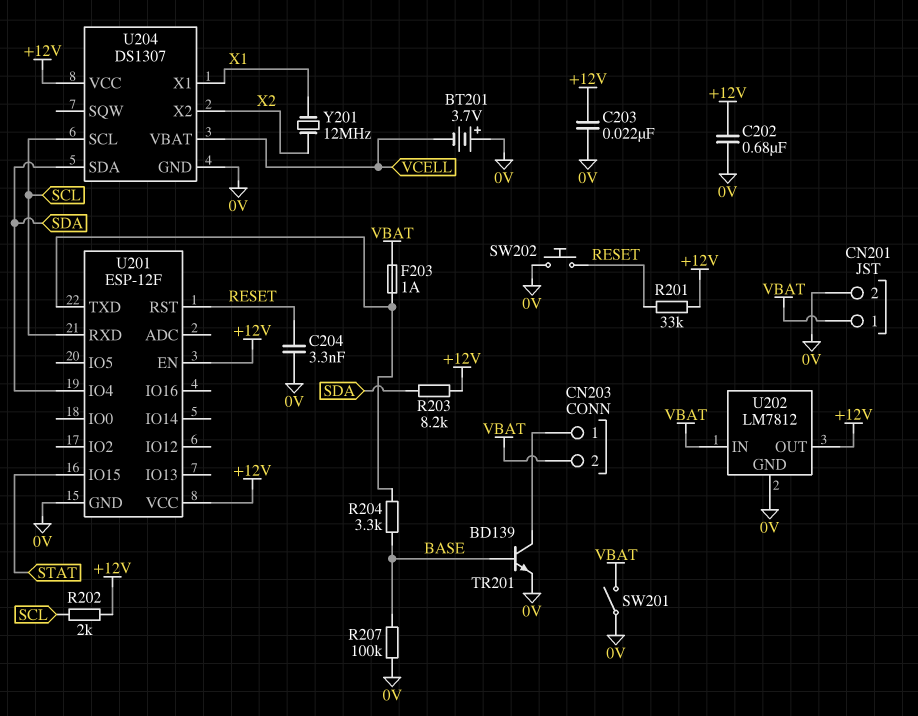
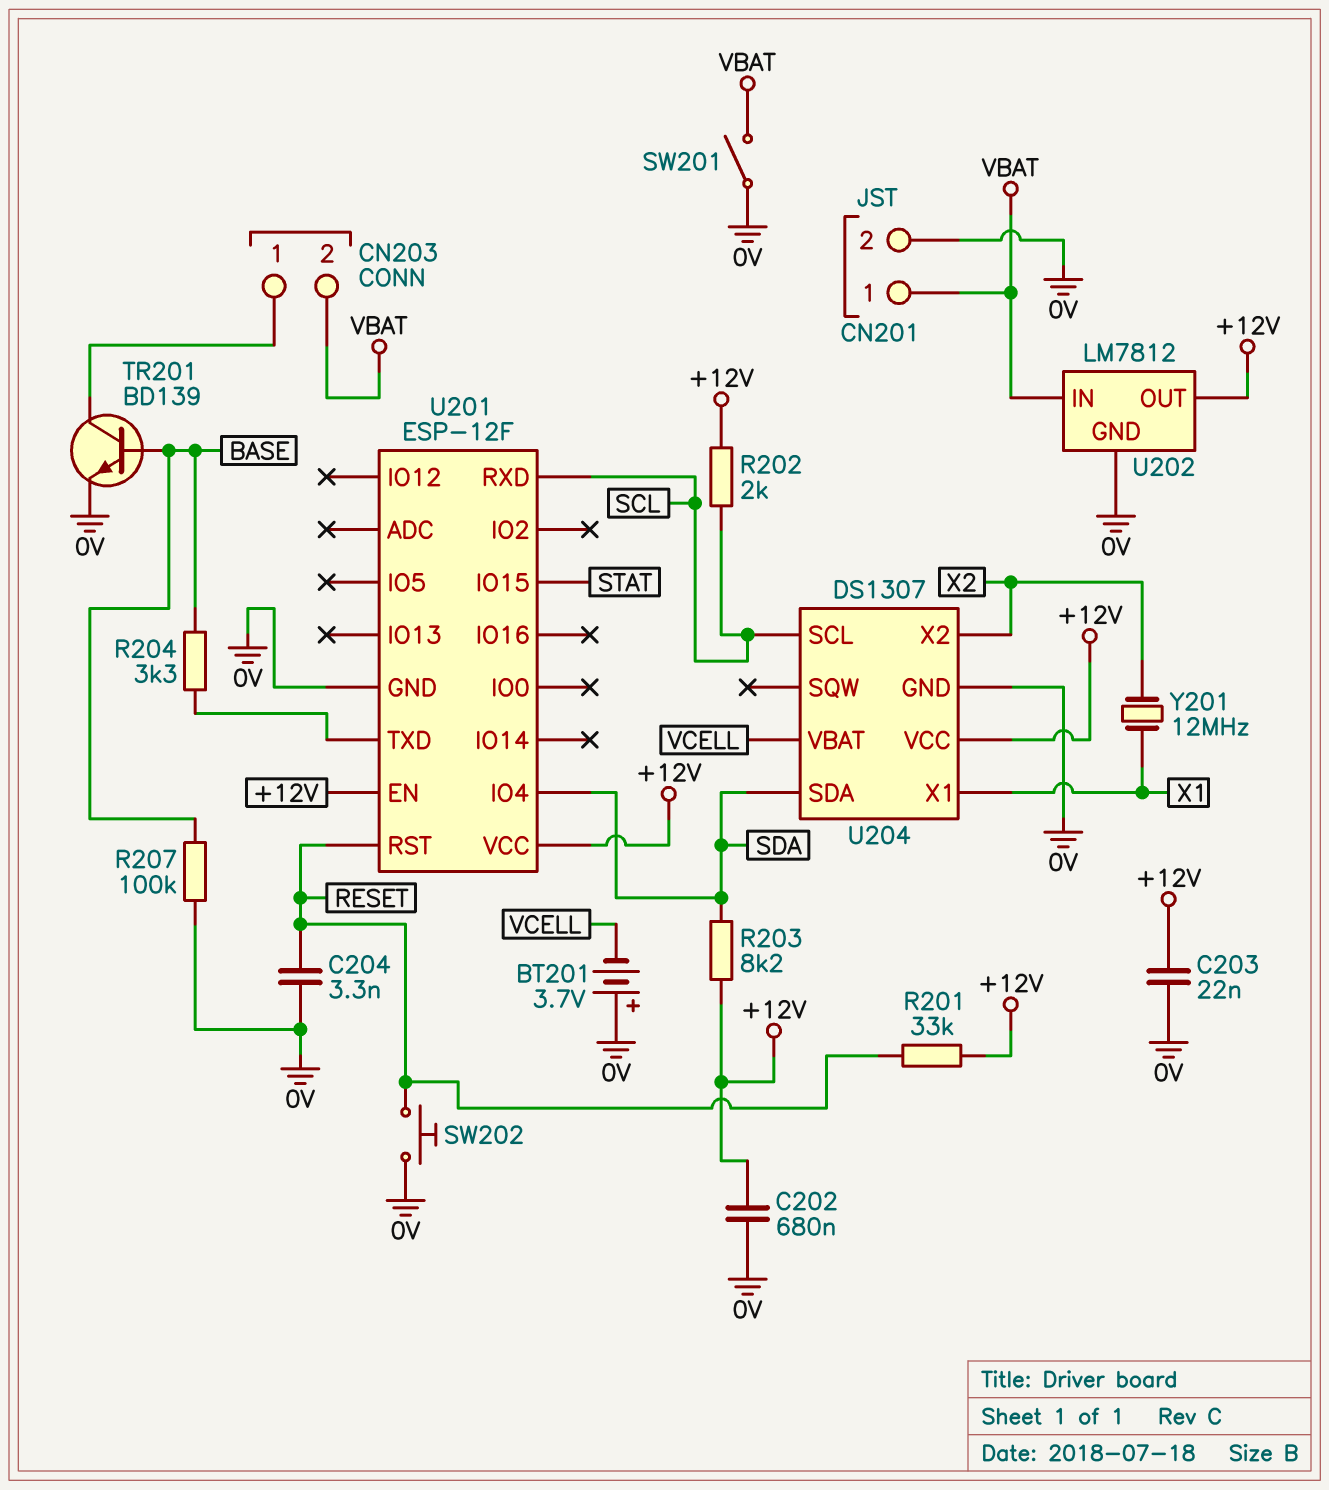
F203: 1A (U201/TXD, VBAT) -> none

